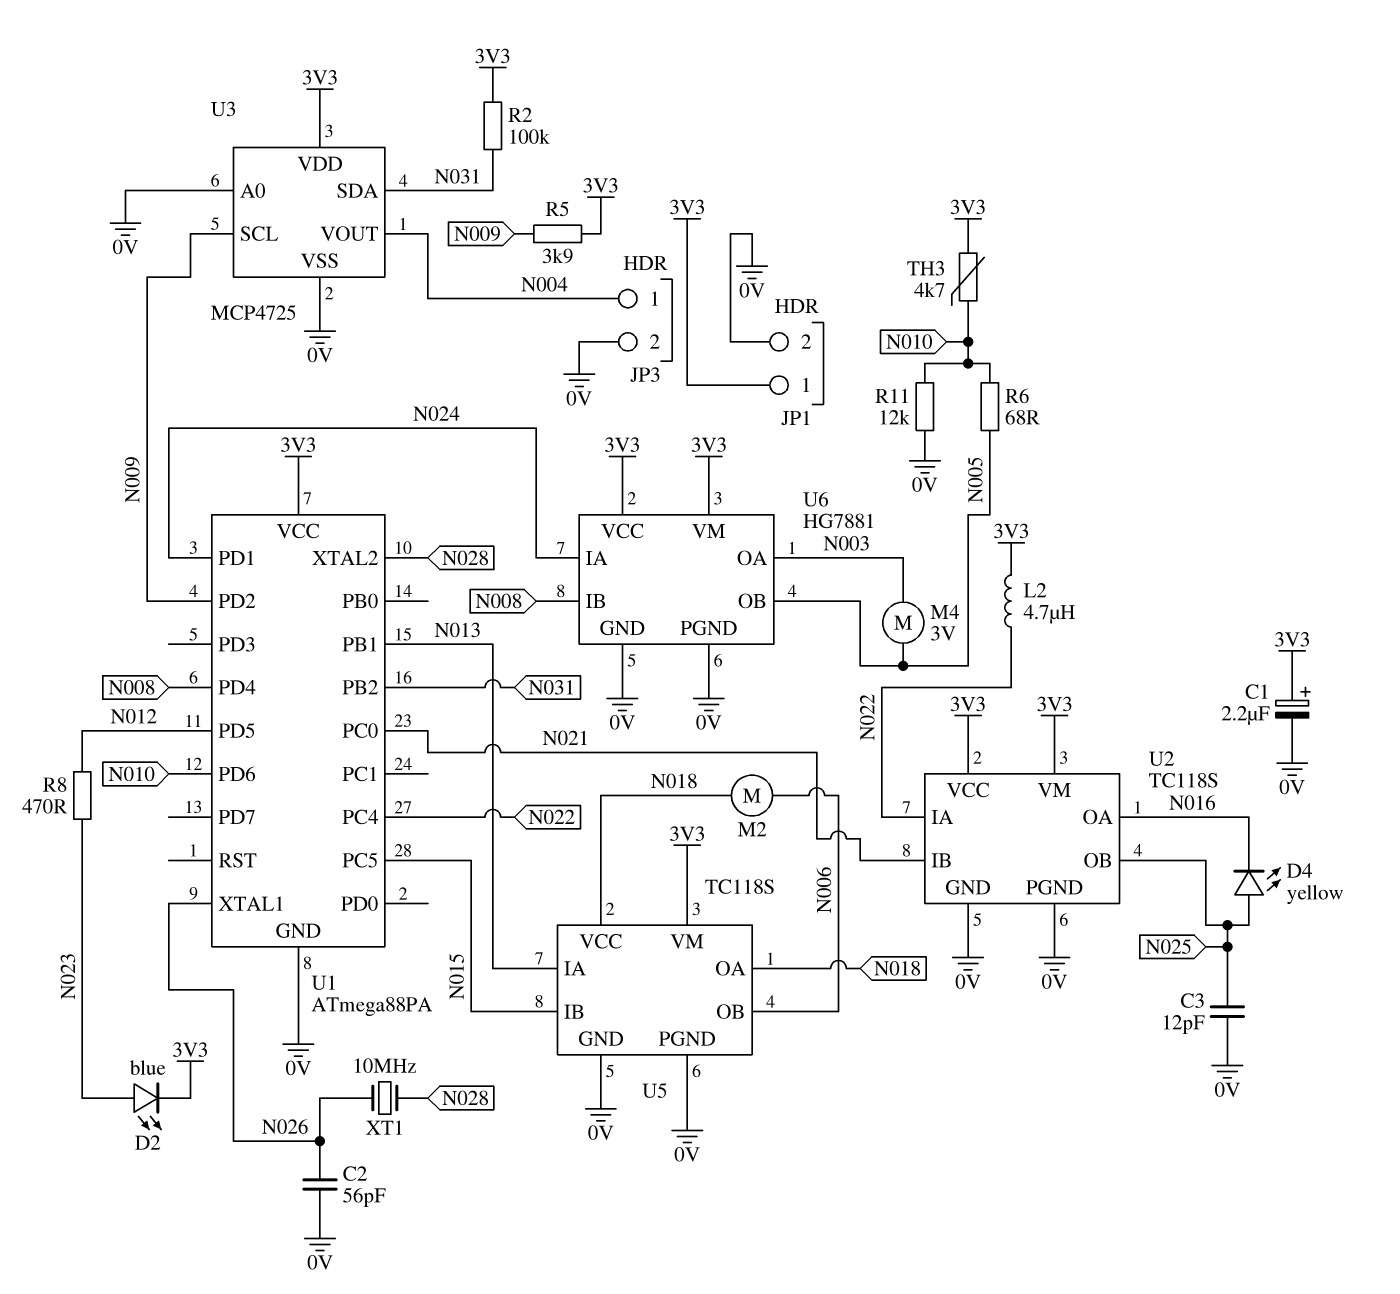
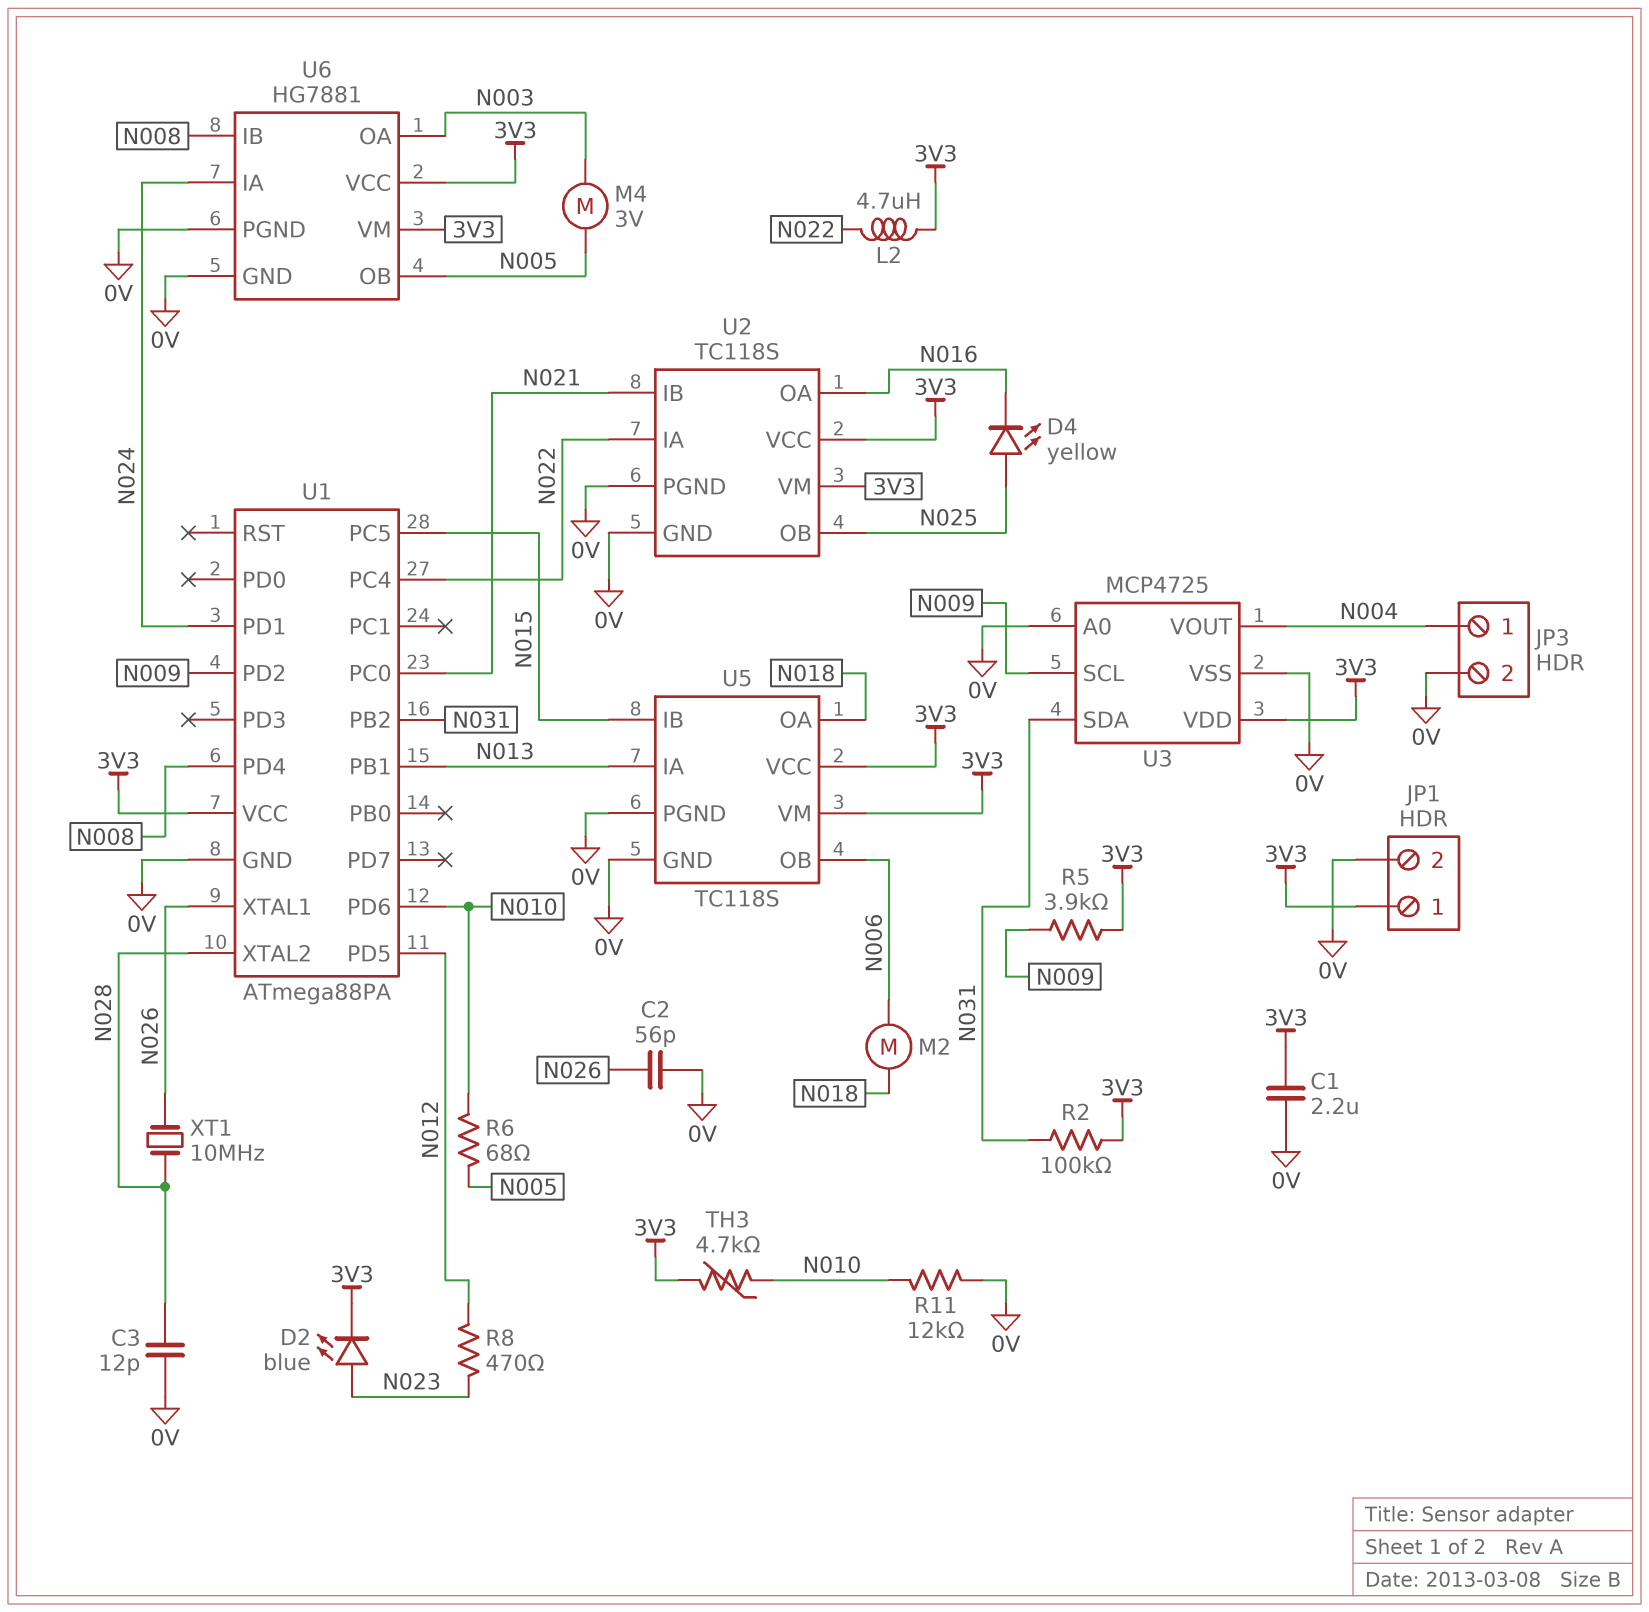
C1: 2.2uF (plus 3V3, minus 0V) -> 2.2uF (0V, 3V3)
C3: 12pF (0V, N025) -> 12pF (0V, N028)
U5 pin VCC: N018 -> 3V3

